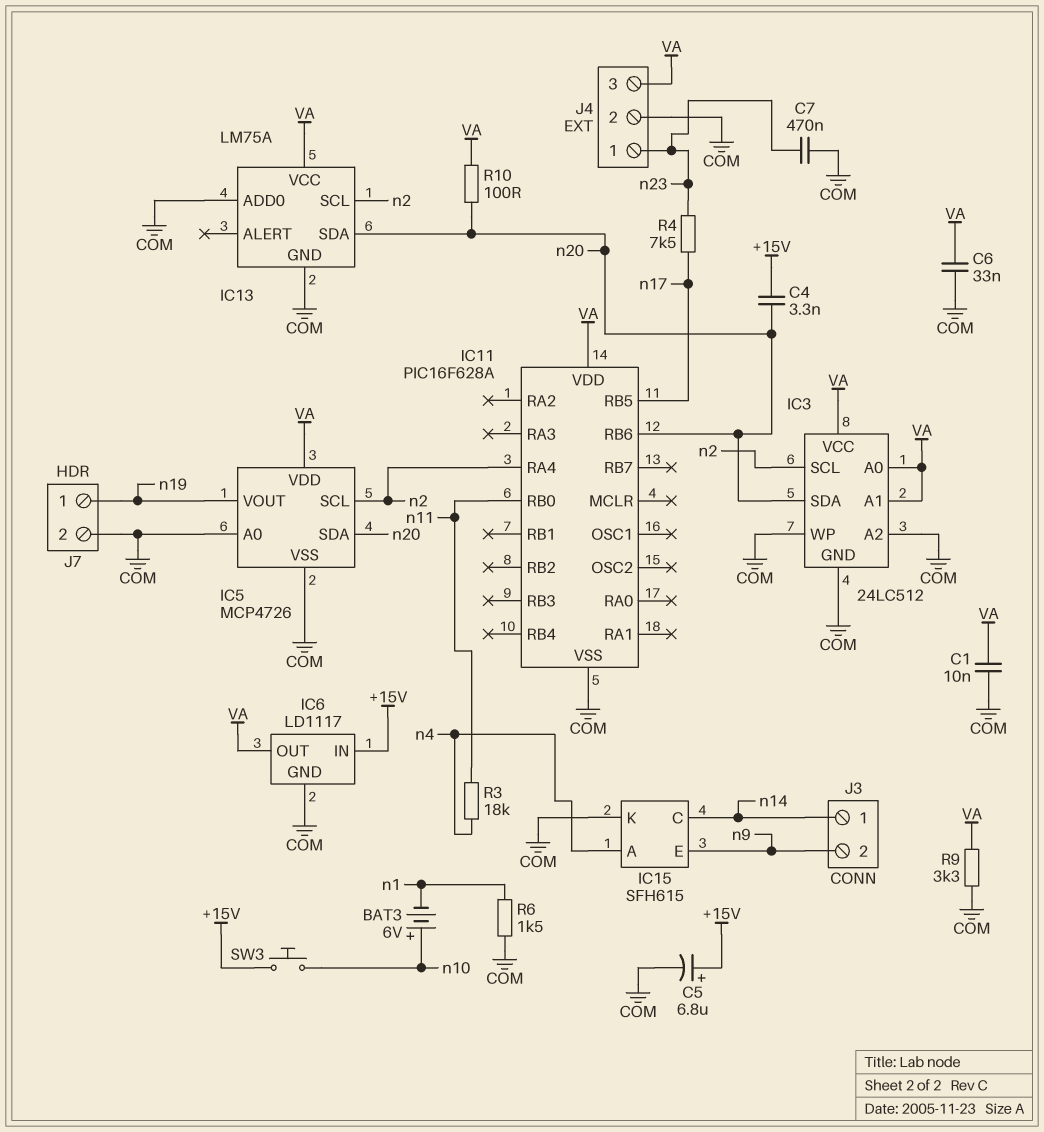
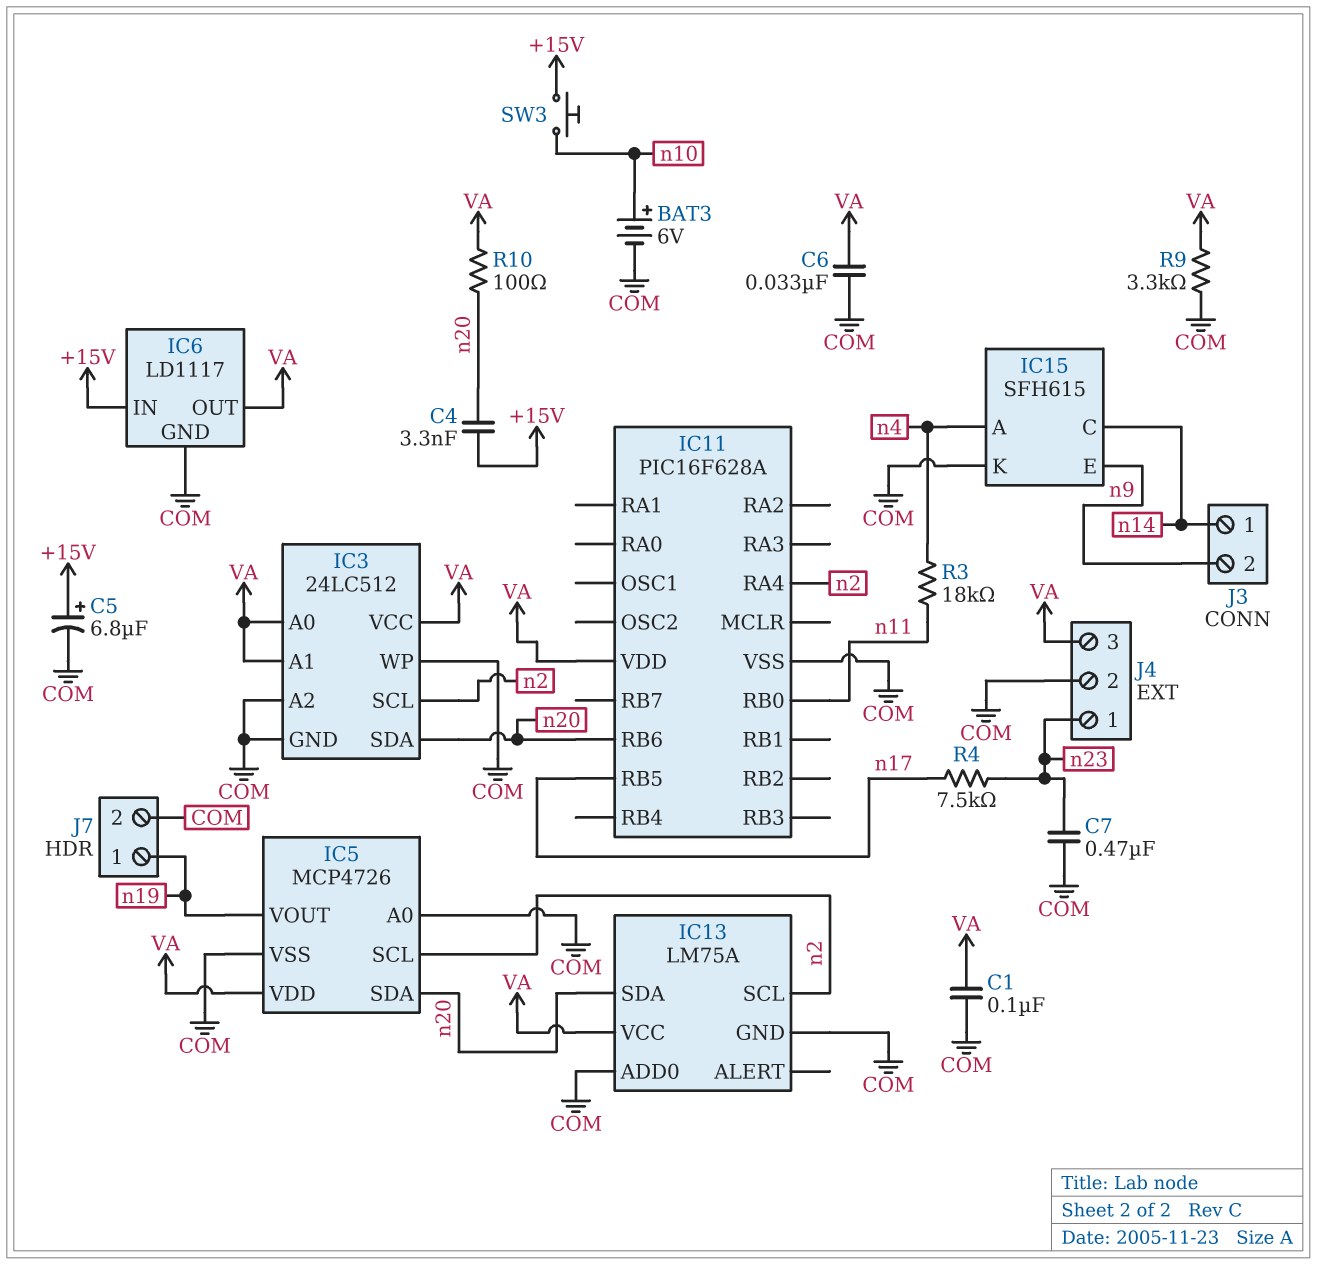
BAT3: 6V (plus n10, minus n1) -> 6V (plus n10, minus COM)
C1: 10nF (COM, VA) -> 100nF (COM, VA)
R6: 1.5k (COM, n1) -> none

